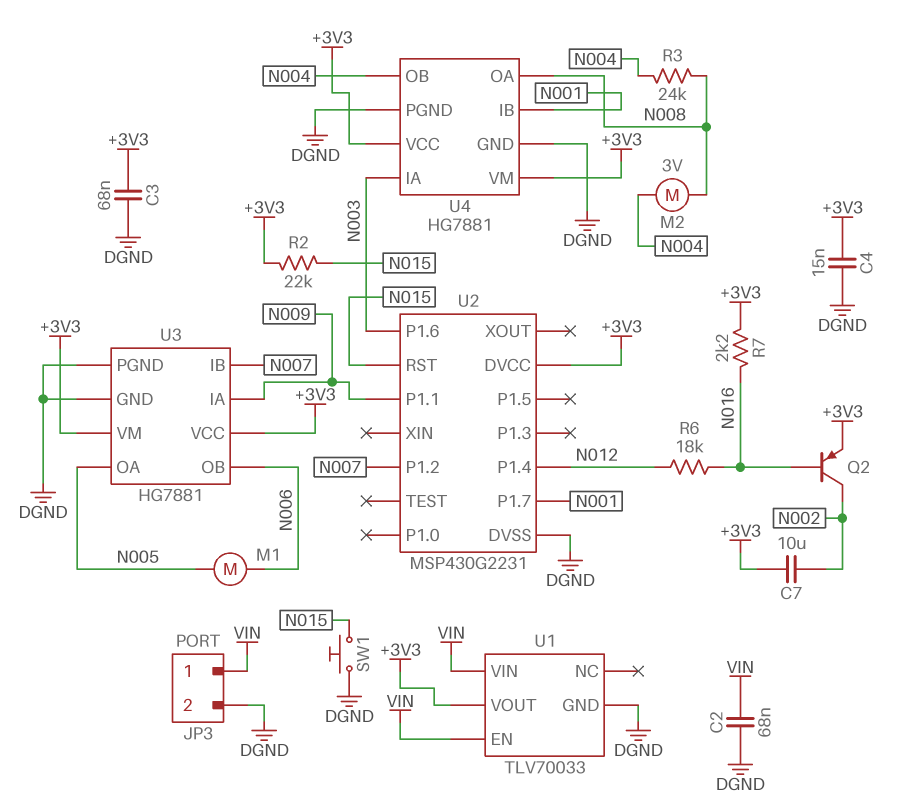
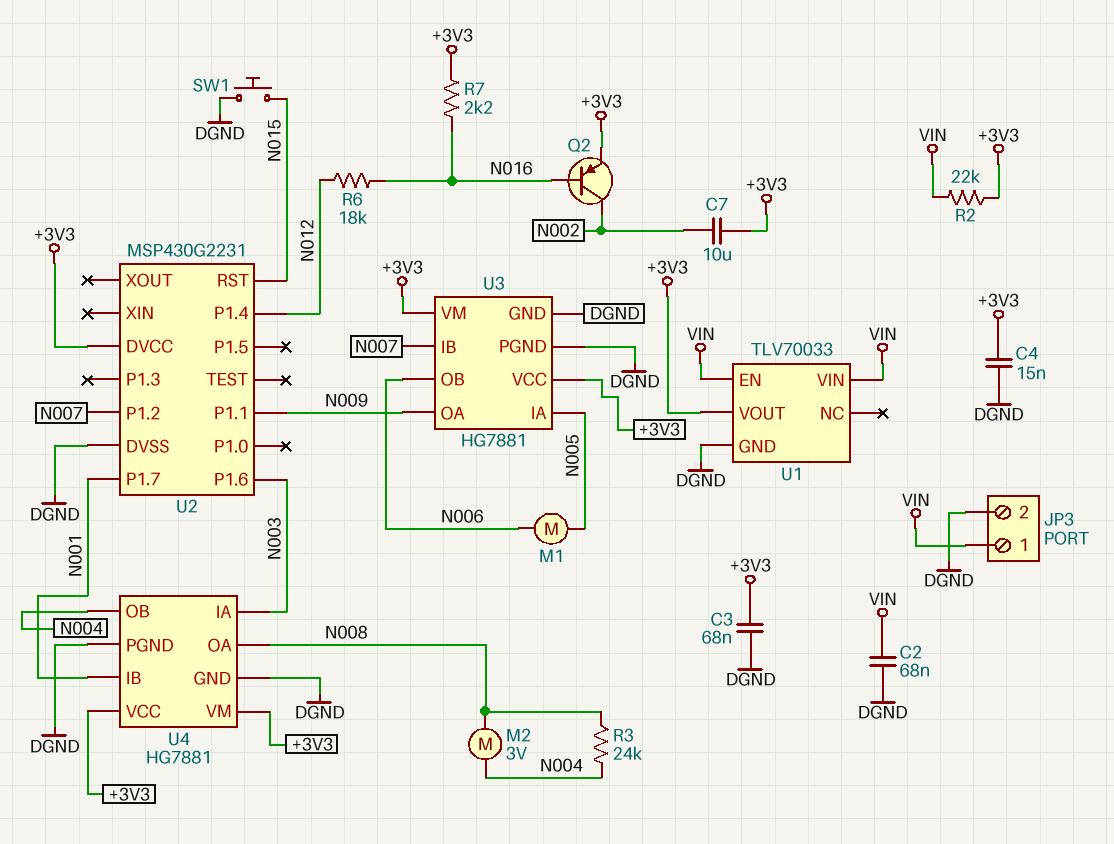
R2: 22k (+3V3, N015) -> 22k (+3V3, VIN)
U3 pin IA: N009 -> N005
U3 pin OA: N005 -> N009

